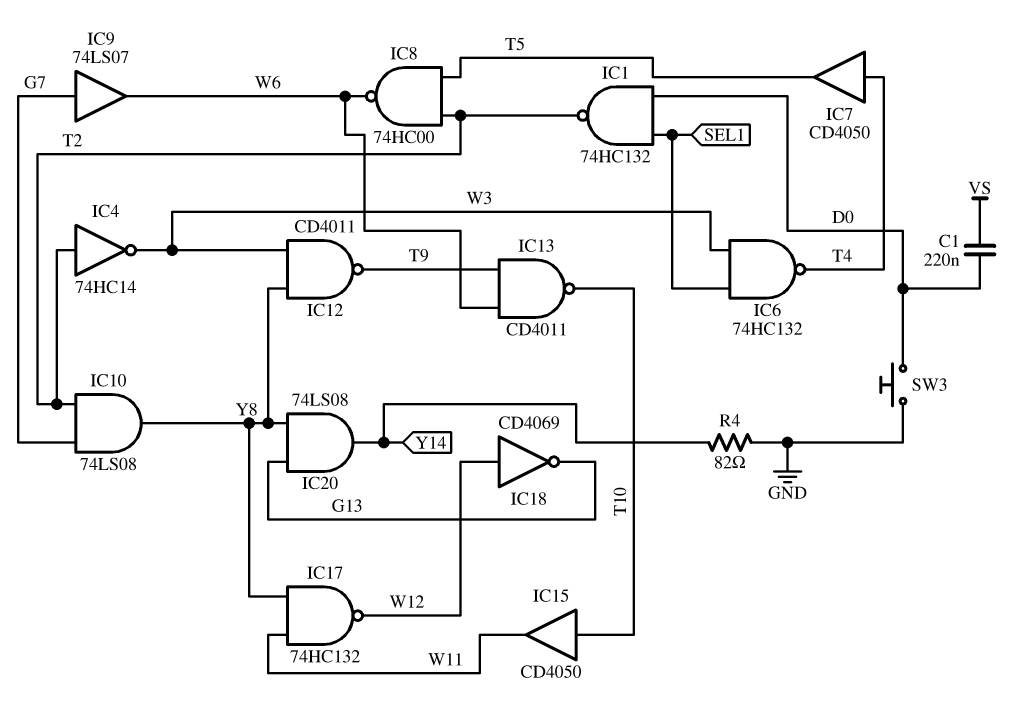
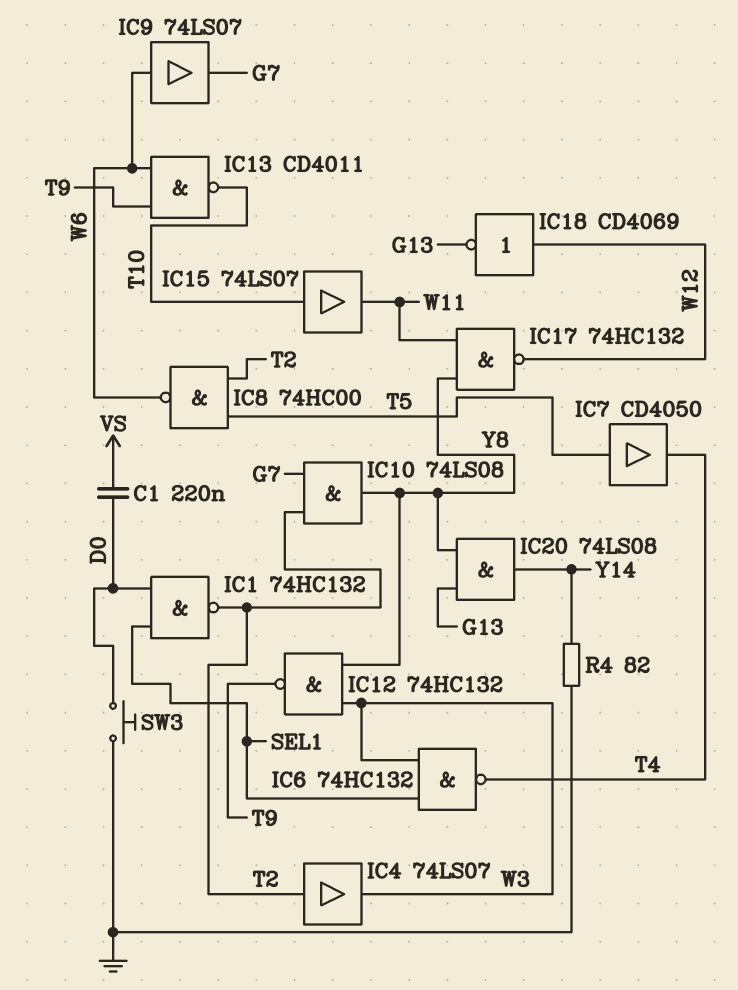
IC4: NOT 74HC14 (in T2, out W3) -> buffer 74LS07 (in T2, out W3)
IC7: buffer CD4050 (in T4, out T5) -> buffer CD4050 (in T5, out T4)
IC9: buffer 74LS07 (in G7, out W6) -> buffer 74LS07 (in W6, out G7)
IC12: NAND CD4011 (in W3, in Y8, out T9) -> NAND 74HC132 (in W3, in Y8, out T9)
IC15: buffer CD4050 (in T10, out W11) -> buffer 74LS07 (in T10, out W11)

